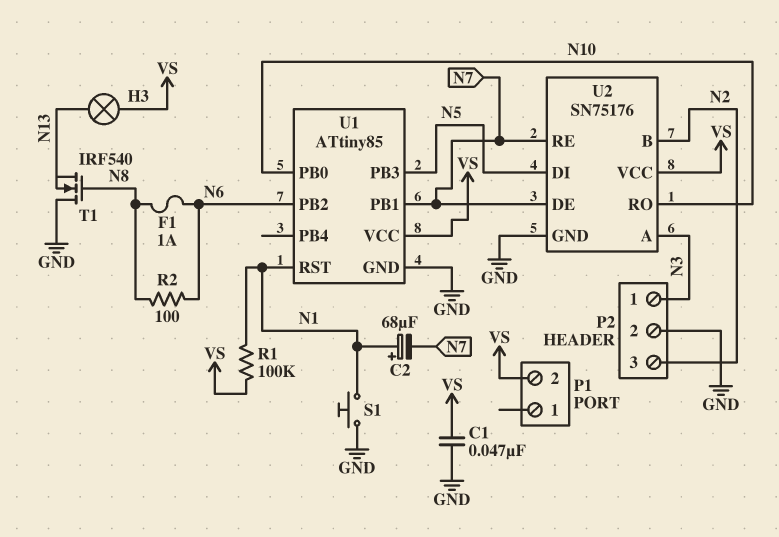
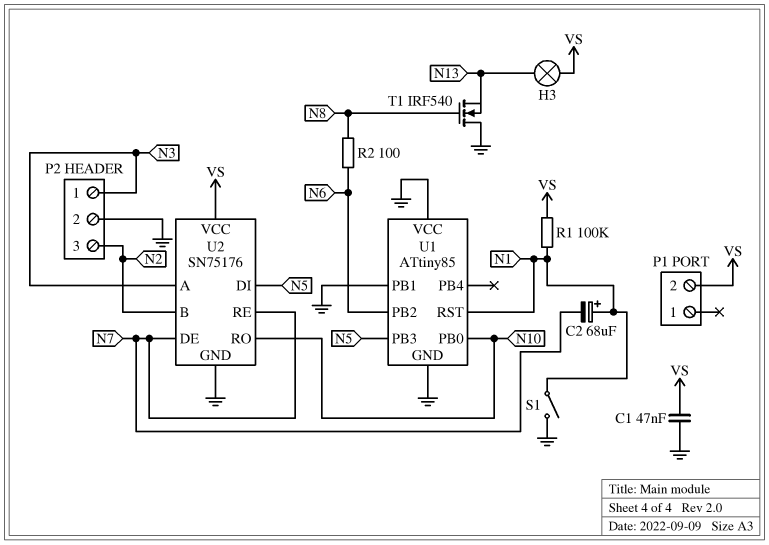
F1: 1A (N6, N8) -> none
S1: button (GND, N1) -> switch (GND, N1)
U1 pin PB1: N7 -> GND
U1 pin VCC: VS -> GND

